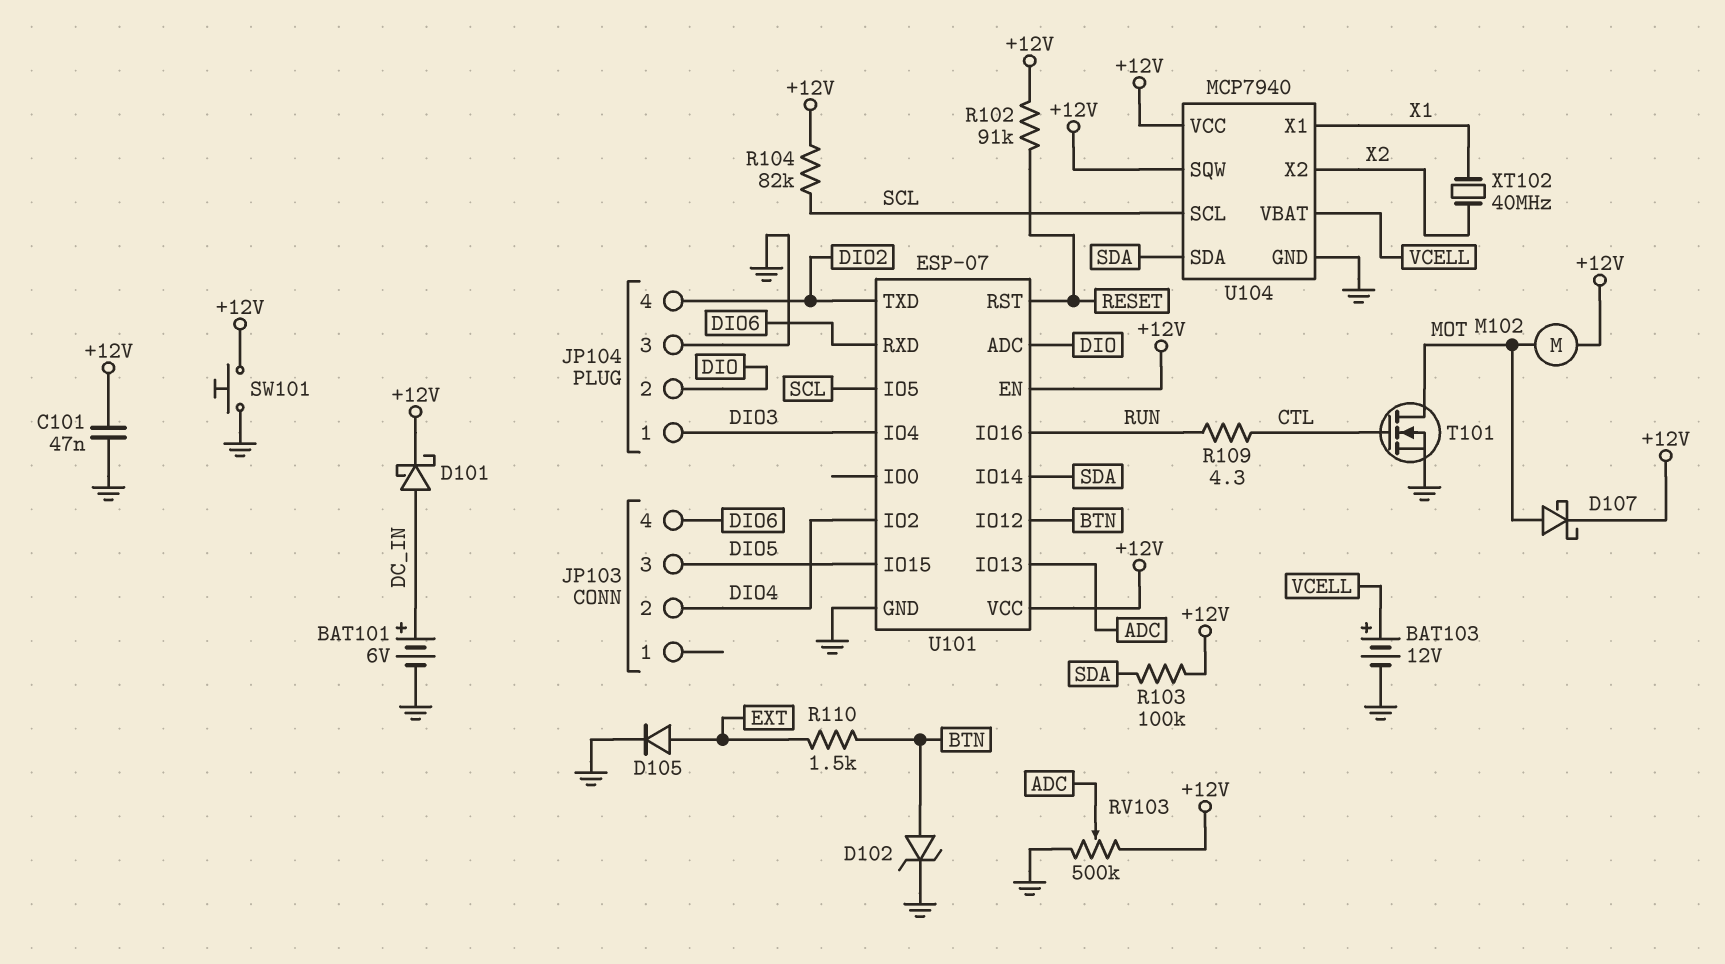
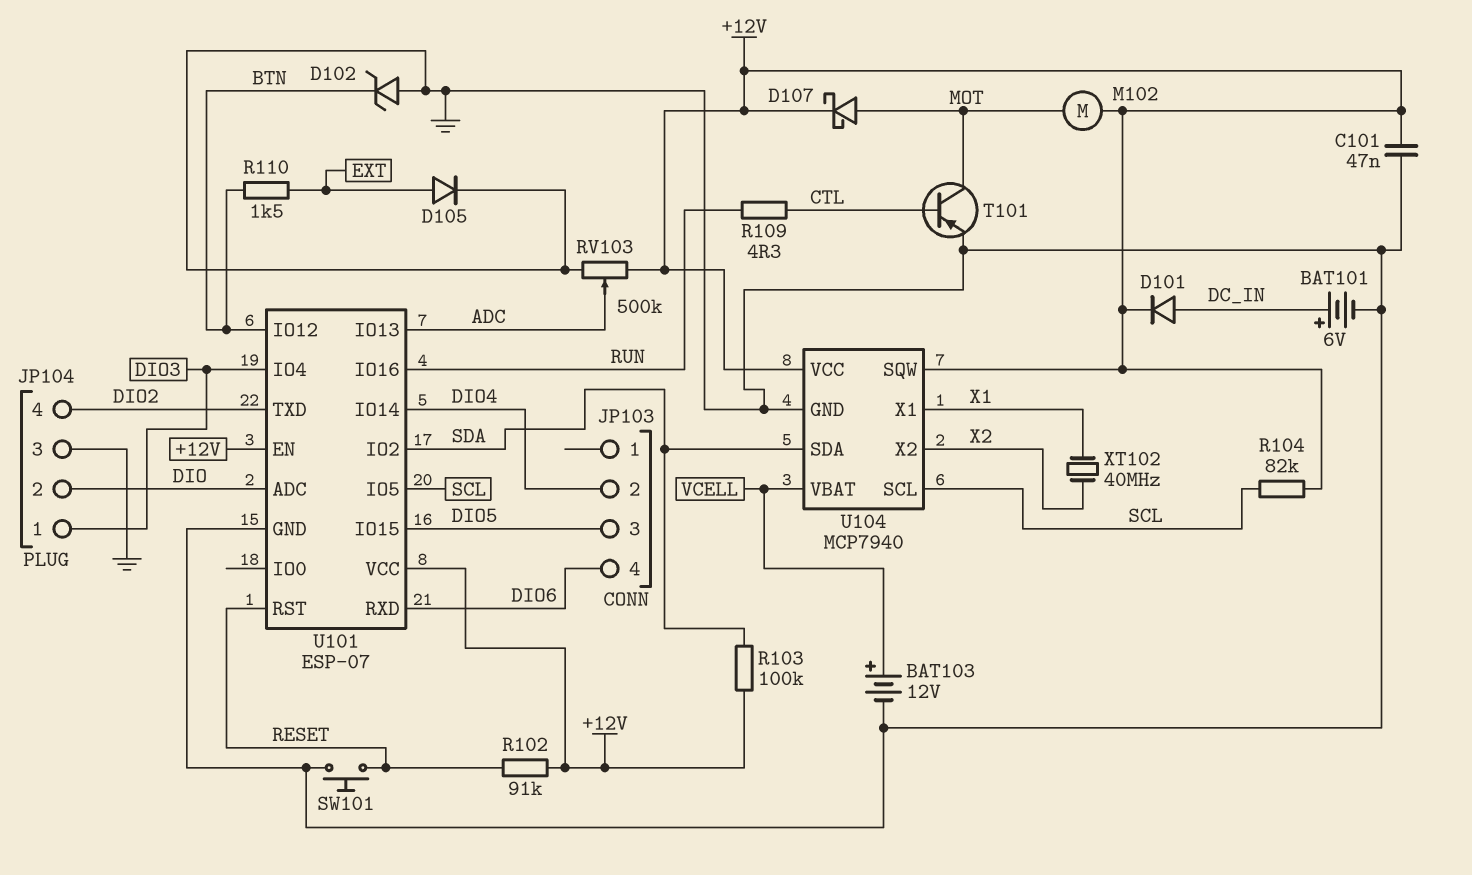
D101: schottky (A DC_IN, K +12V) -> diode (A DC_IN, K +12V)
D102: zener (A BTN, K GND) -> zener (A GND, K BTN)
SW101: button (+12V, GND) -> button (GND, RESET)
T101: NMOS (G CTL, D MOT, S GND) -> PNP (B CTL, C MOT, E GND)
U101 pin IO2: DIO4 -> SDA
U101 pin IO14: SDA -> DIO4

